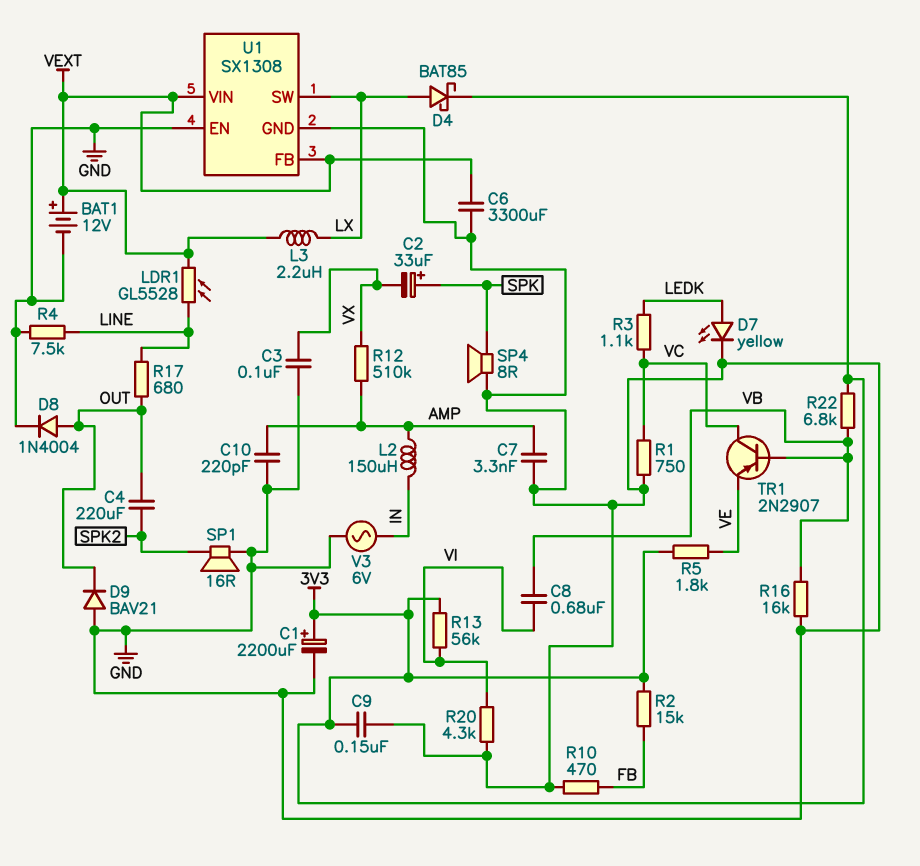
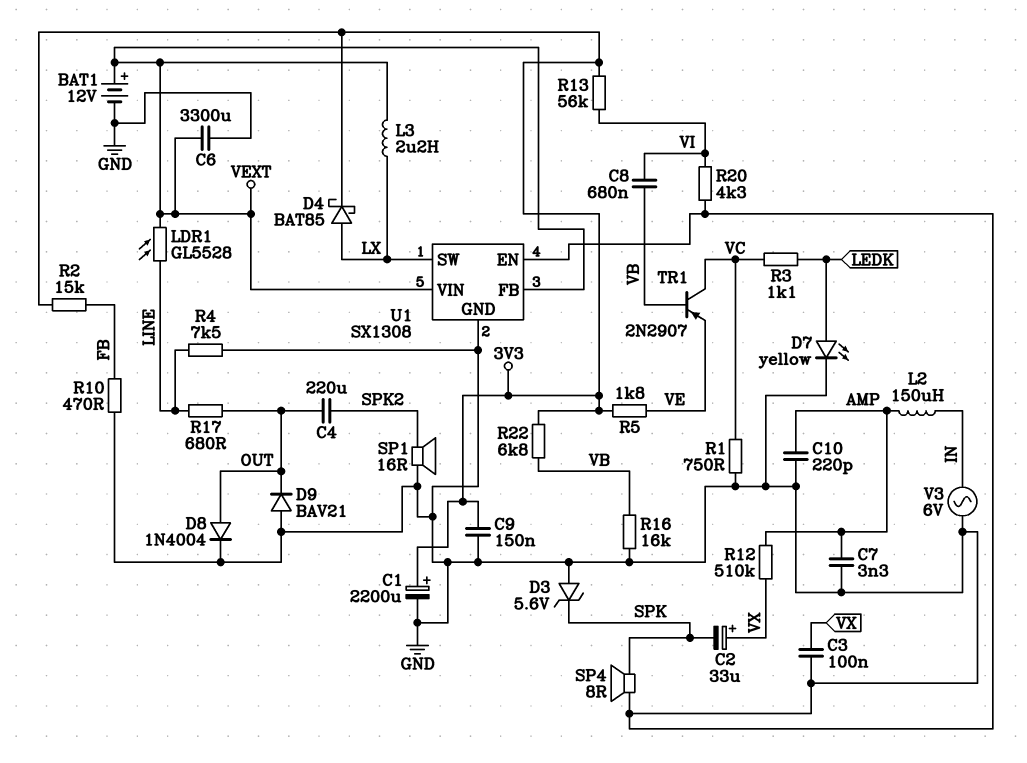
C2: 33uF (plus SPK, minus VX) -> 33uF (plus VX, minus SPK)
D3: none -> zener 5.6V (A GND, K SPK)

